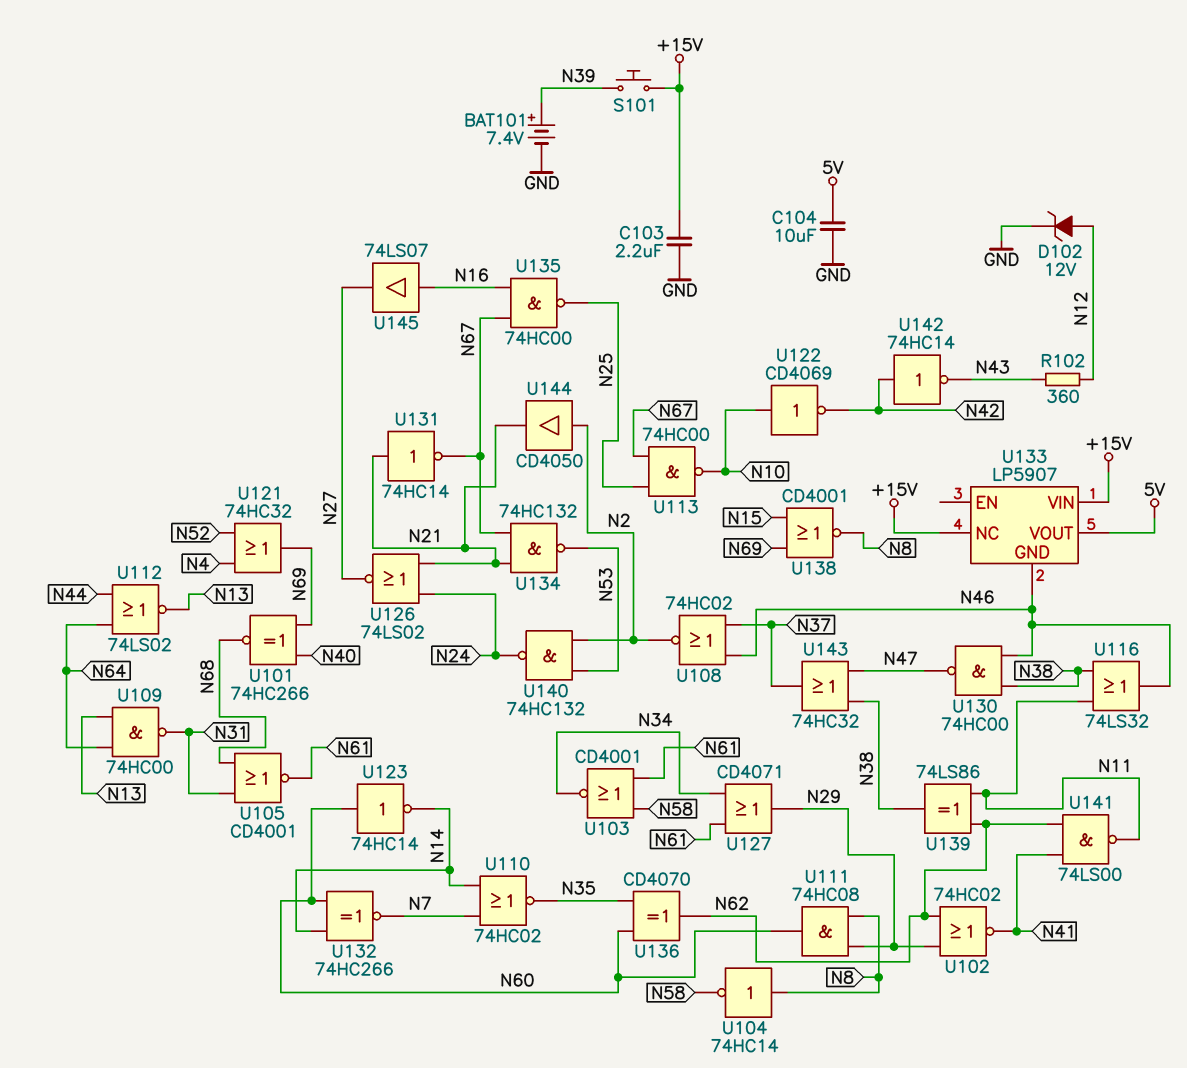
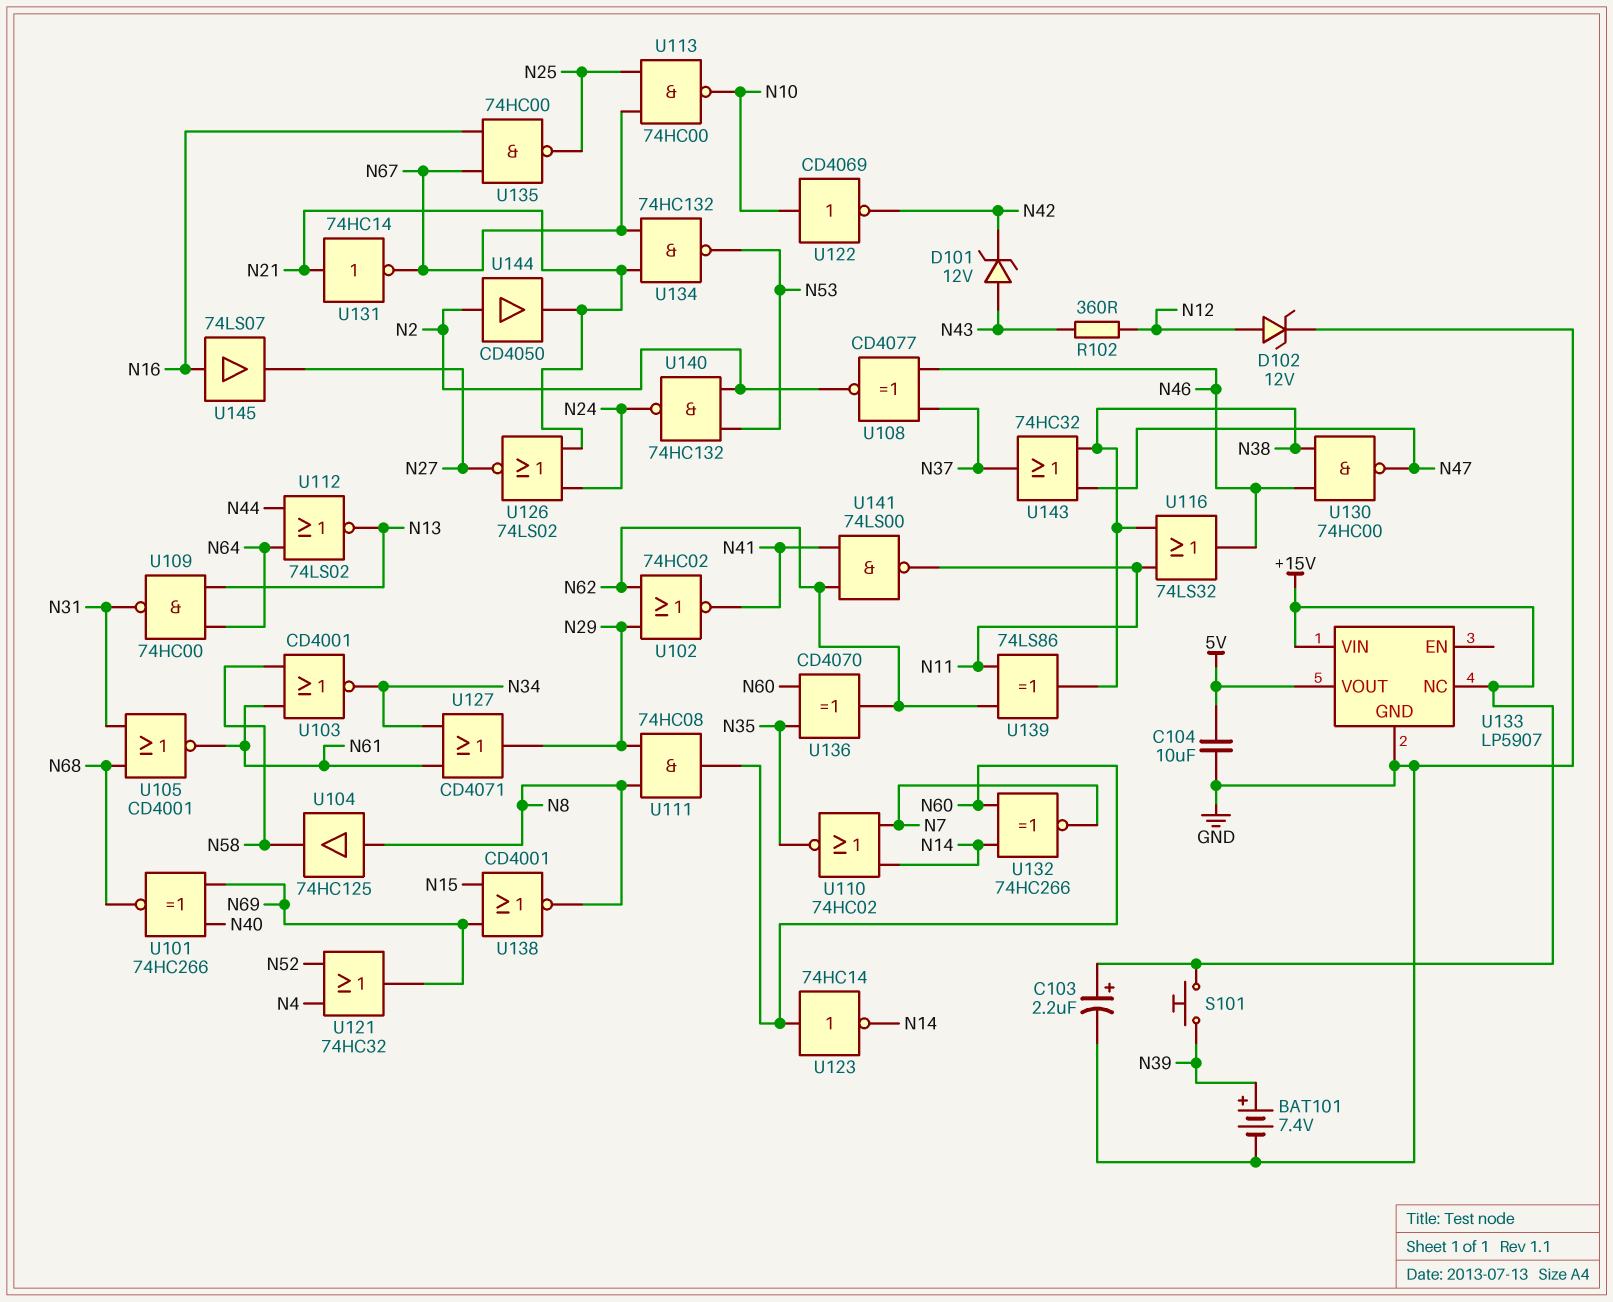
C103: 2.2uF (+15V, GND) -> 2.2uF (plus +15V, minus GND)
D101: none -> zener 12V (A N43, K N42)
U104: NOT 74HC14 (in N8, out N58) -> buffer 74HC125 (in N8, out N58)
U108: NOR 74HC02 (in N37, in N46, out N2) -> XNOR CD4077 (in N37, in N46, out N2)
U133 pin GND: N46 -> GND
U142: NOT 74HC14 (in N42, out N43) -> none

